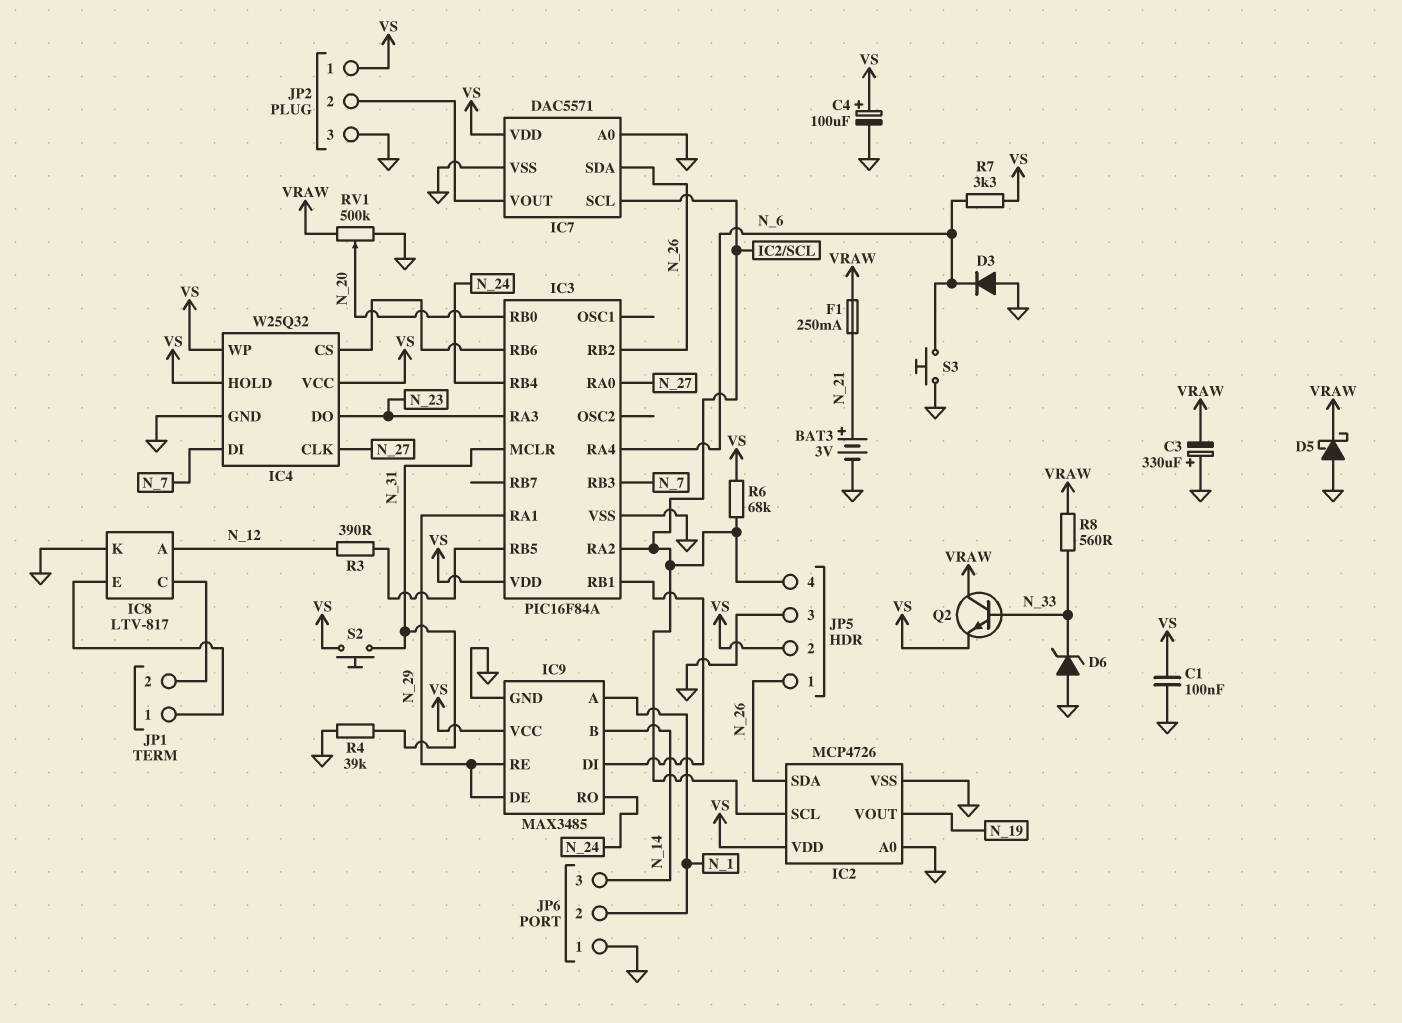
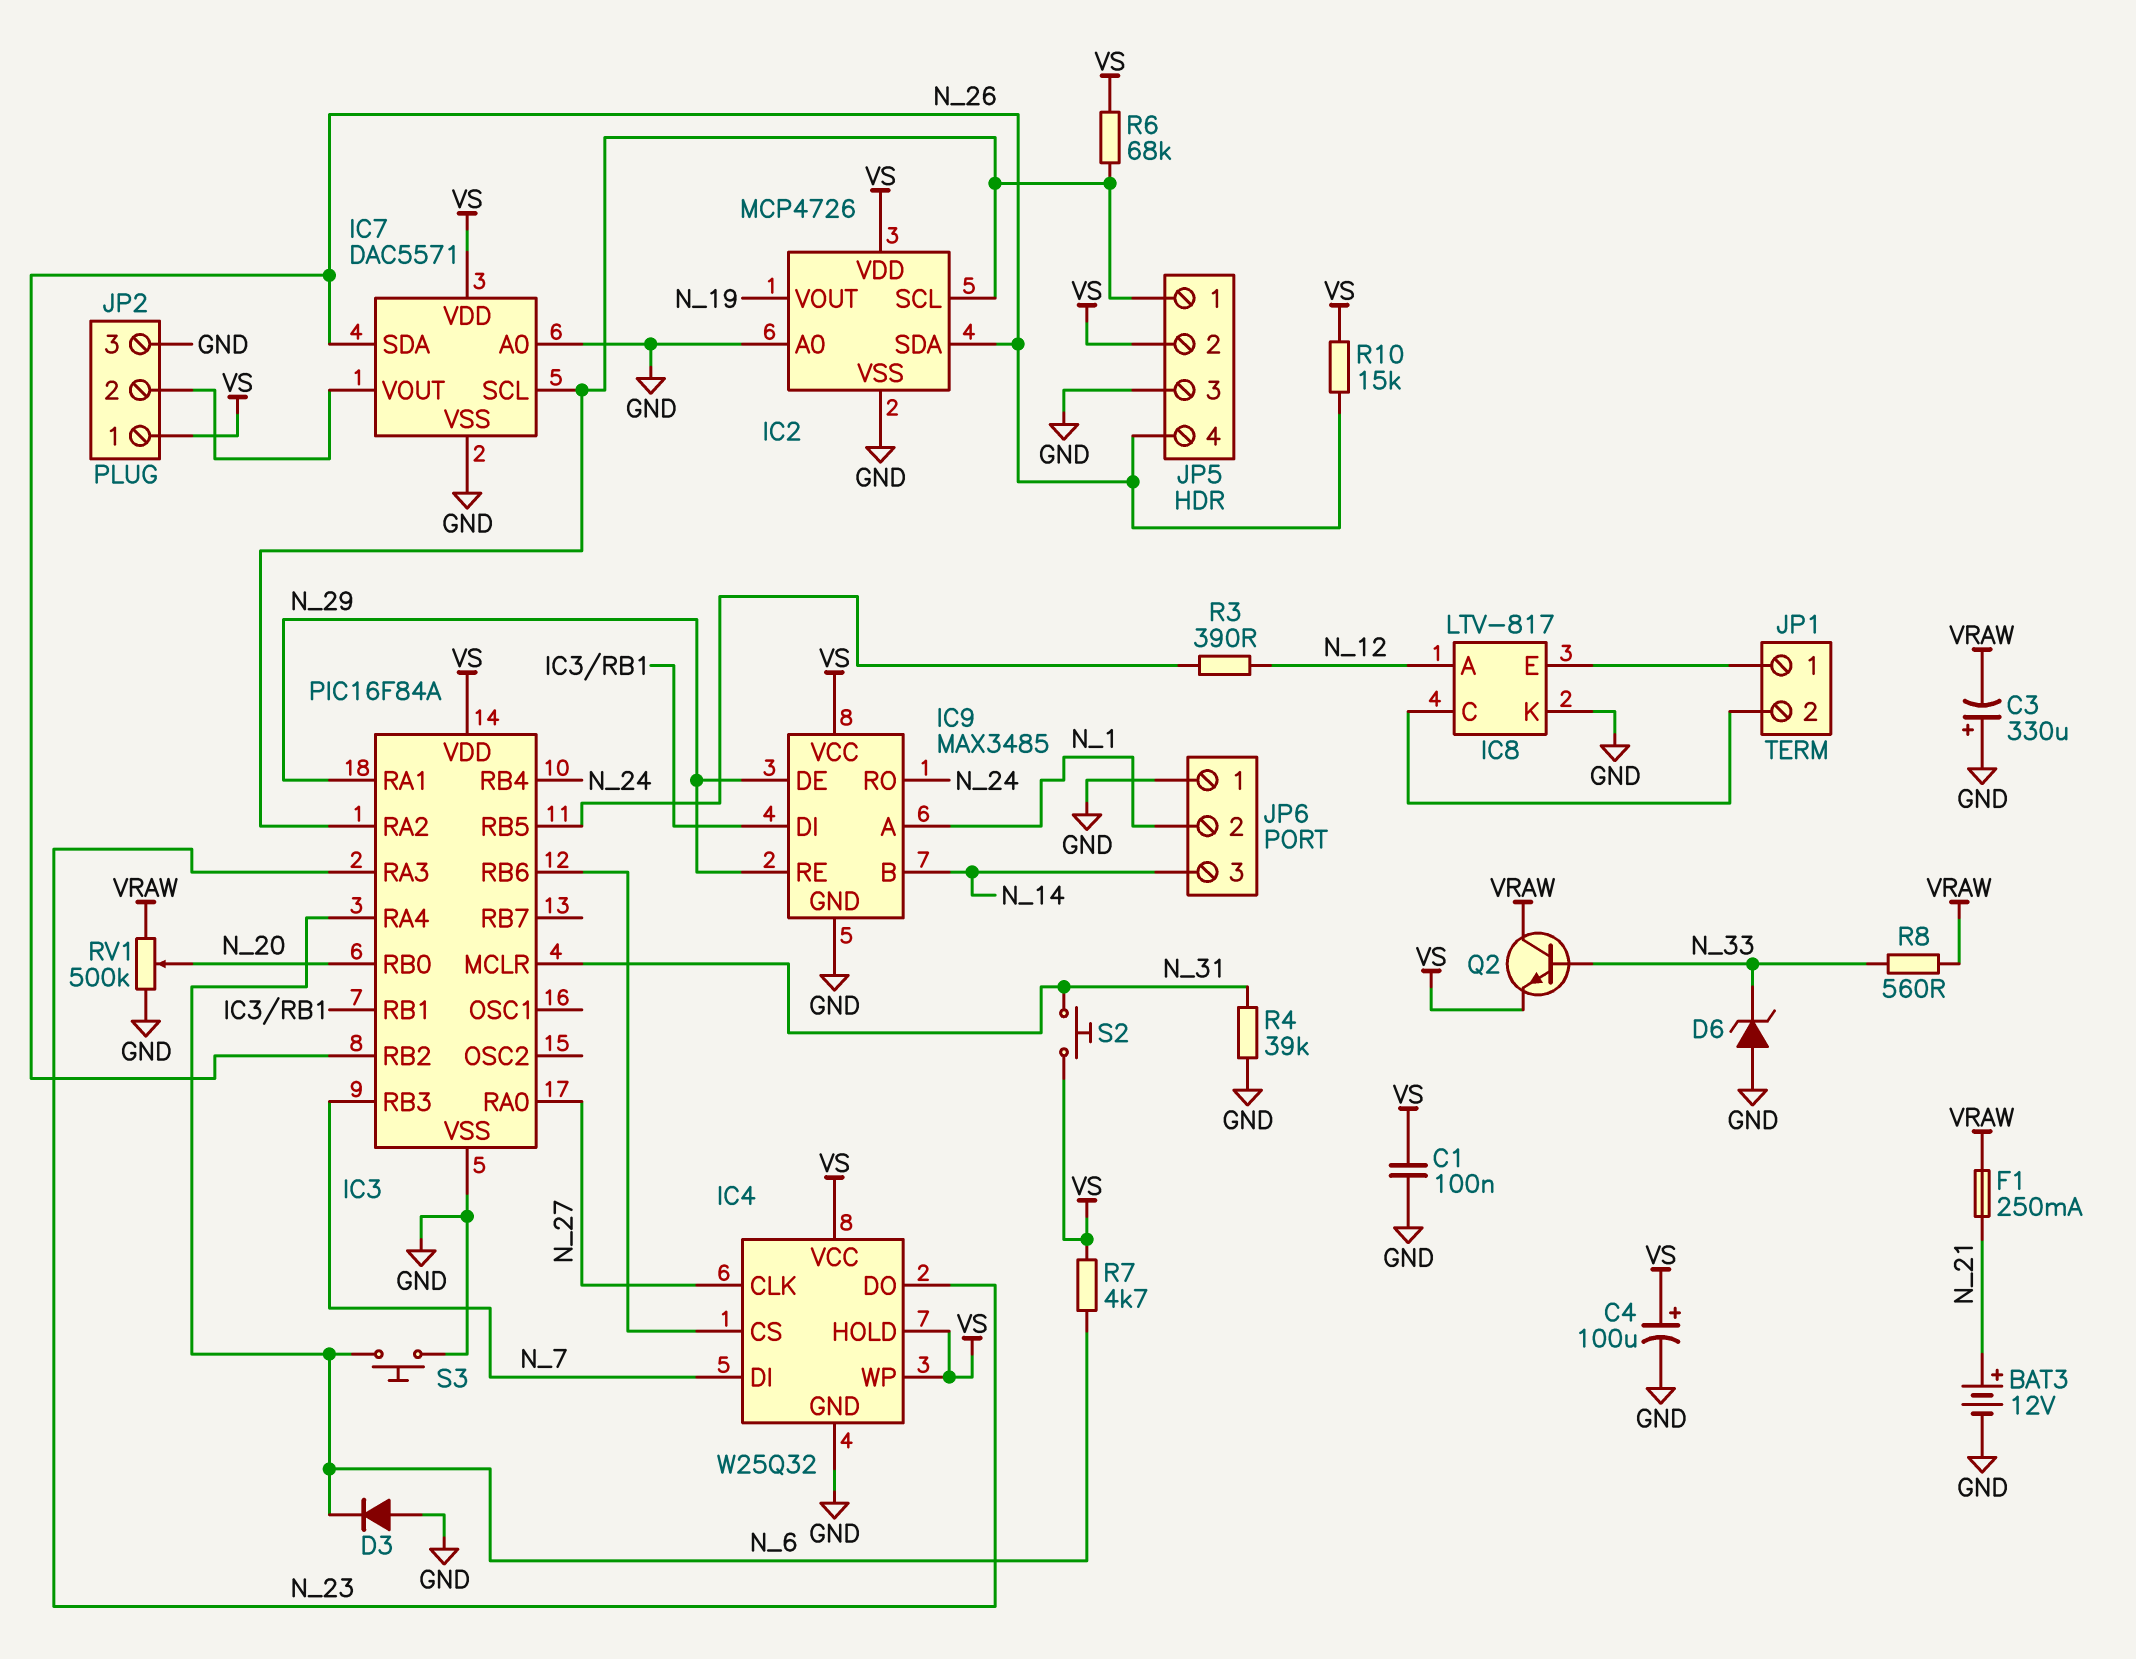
BAT3: 3V (plus N_21, minus GND) -> 12V (plus N_21, minus GND)
D5: schottky (A GND, K VRAW) -> none
JP5 pin 1: N_26 -> IC2/SCL
JP5 pin 4: IC2/SCL -> N_26
R7: 3.3k (N_6, VS) -> 4.7k (N_6, VS)
R10: none -> 15k (N_26, VS)

